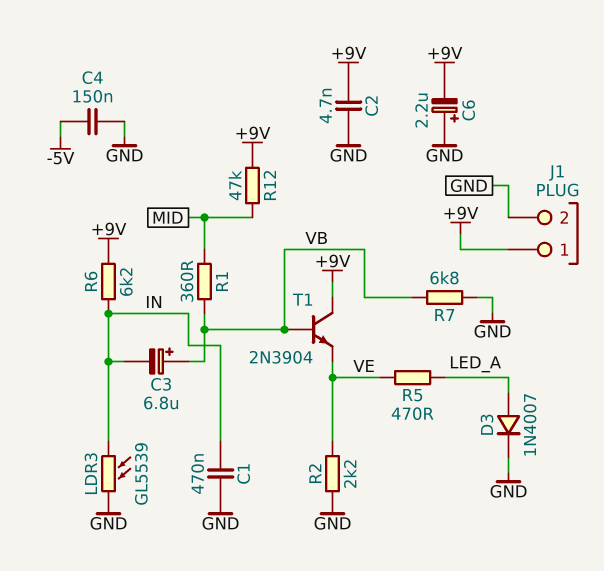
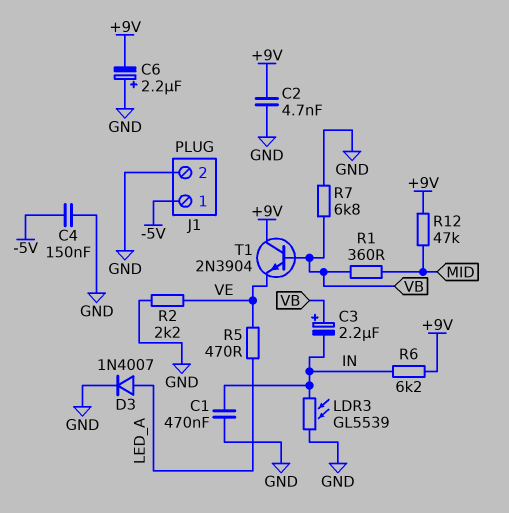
C3: 6.8uF (plus VB, minus IN) -> 2.2uF (plus VB, minus IN)
J1 pin 1: +9V -> -5V

